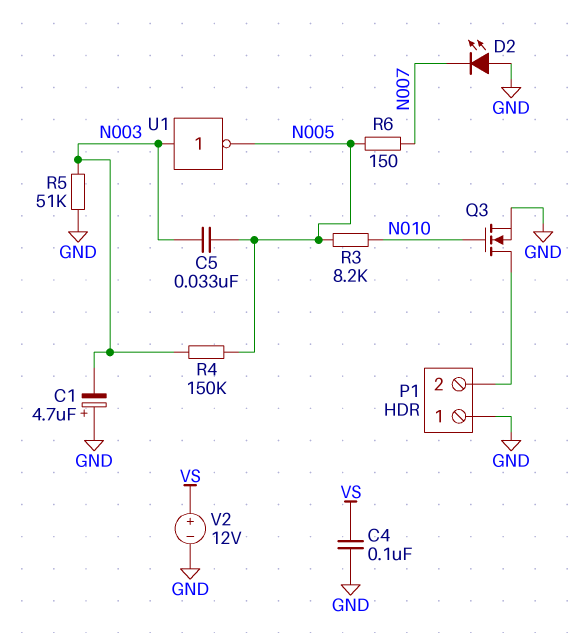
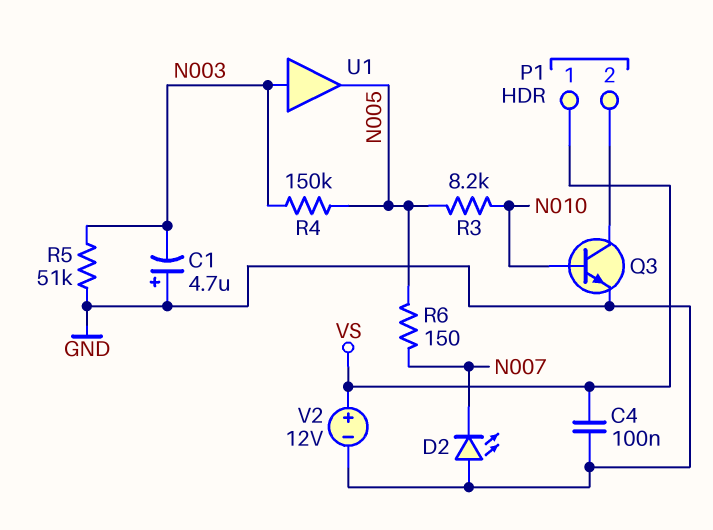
C5: 33nF (N003, N005) -> none
P1 pin 1: GND -> VS
Q3: NMOS (G N010, D P1/2, S GND) -> NPN (B N010, C P1/2, E GND)
U1: NOT (in N003, out N005) -> buffer (in N003, out N005)

